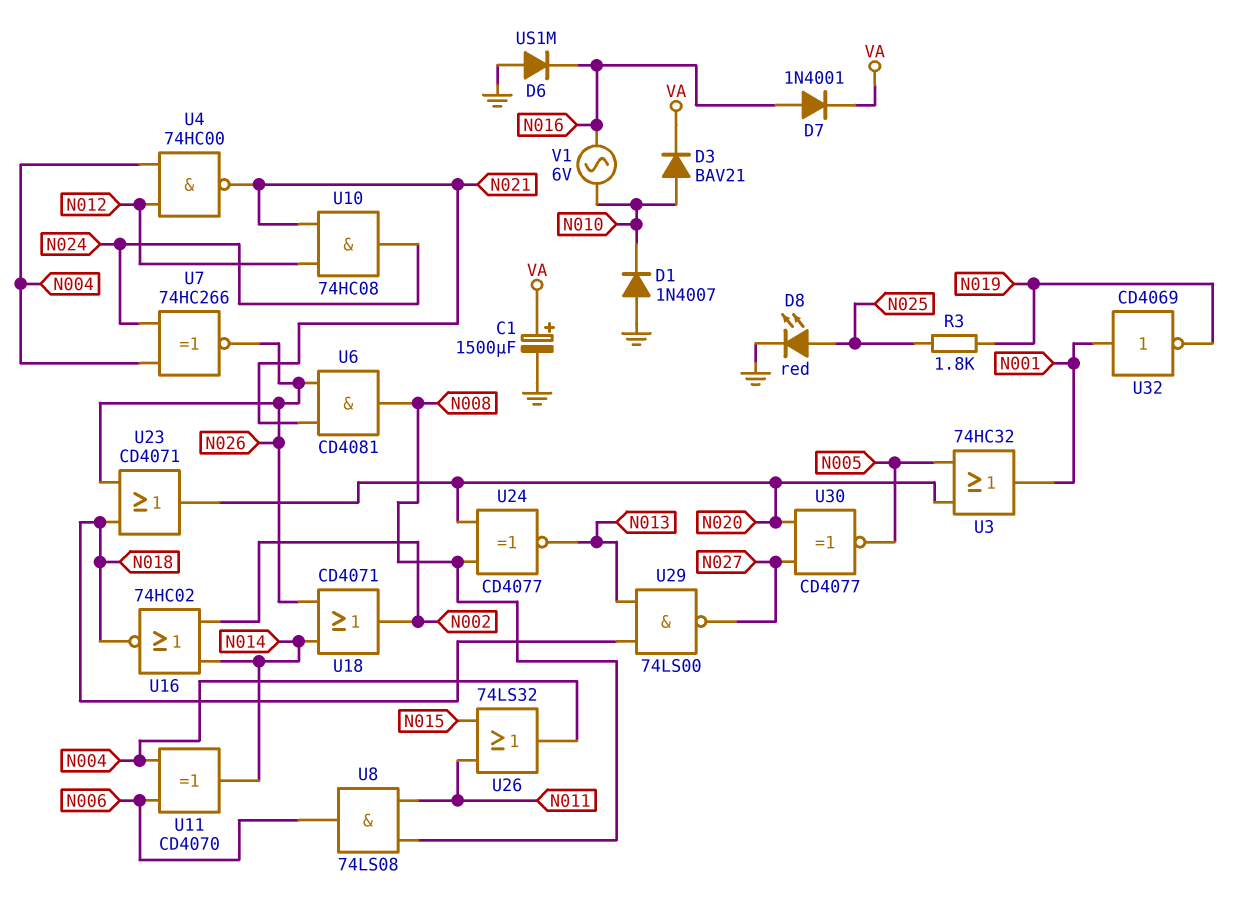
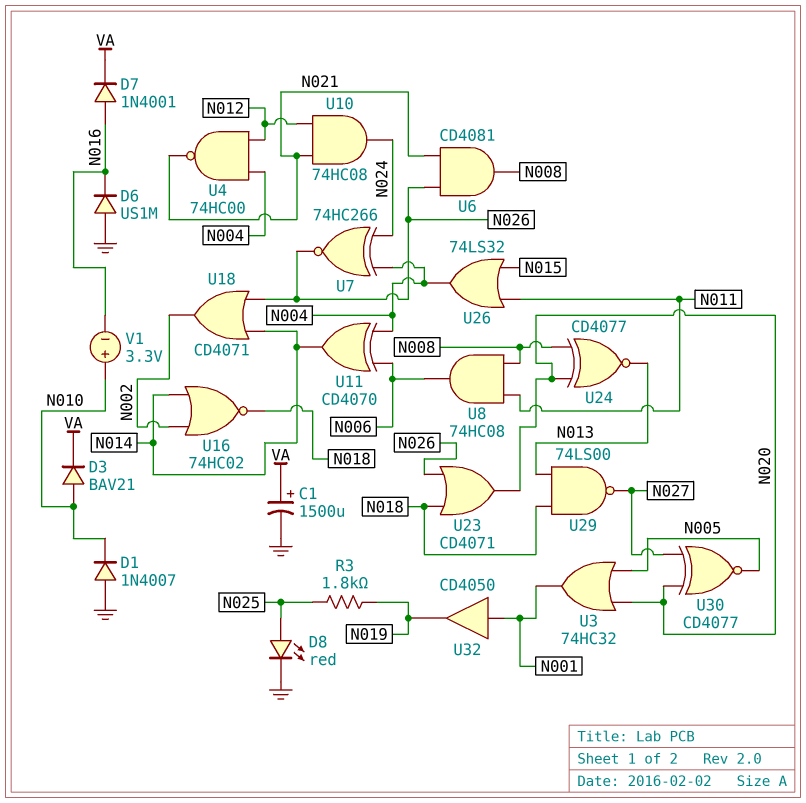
U8: AND 74LS08 (in N008, in N011, out N006) -> AND 74HC08 (in N008, in N011, out N006)
U32: NOT CD4069 (in N001, out N019) -> buffer CD4050 (in N001, out N019)
V1: AC 6V (N010, N016) -> 3.3V (plus N010, minus N016)

